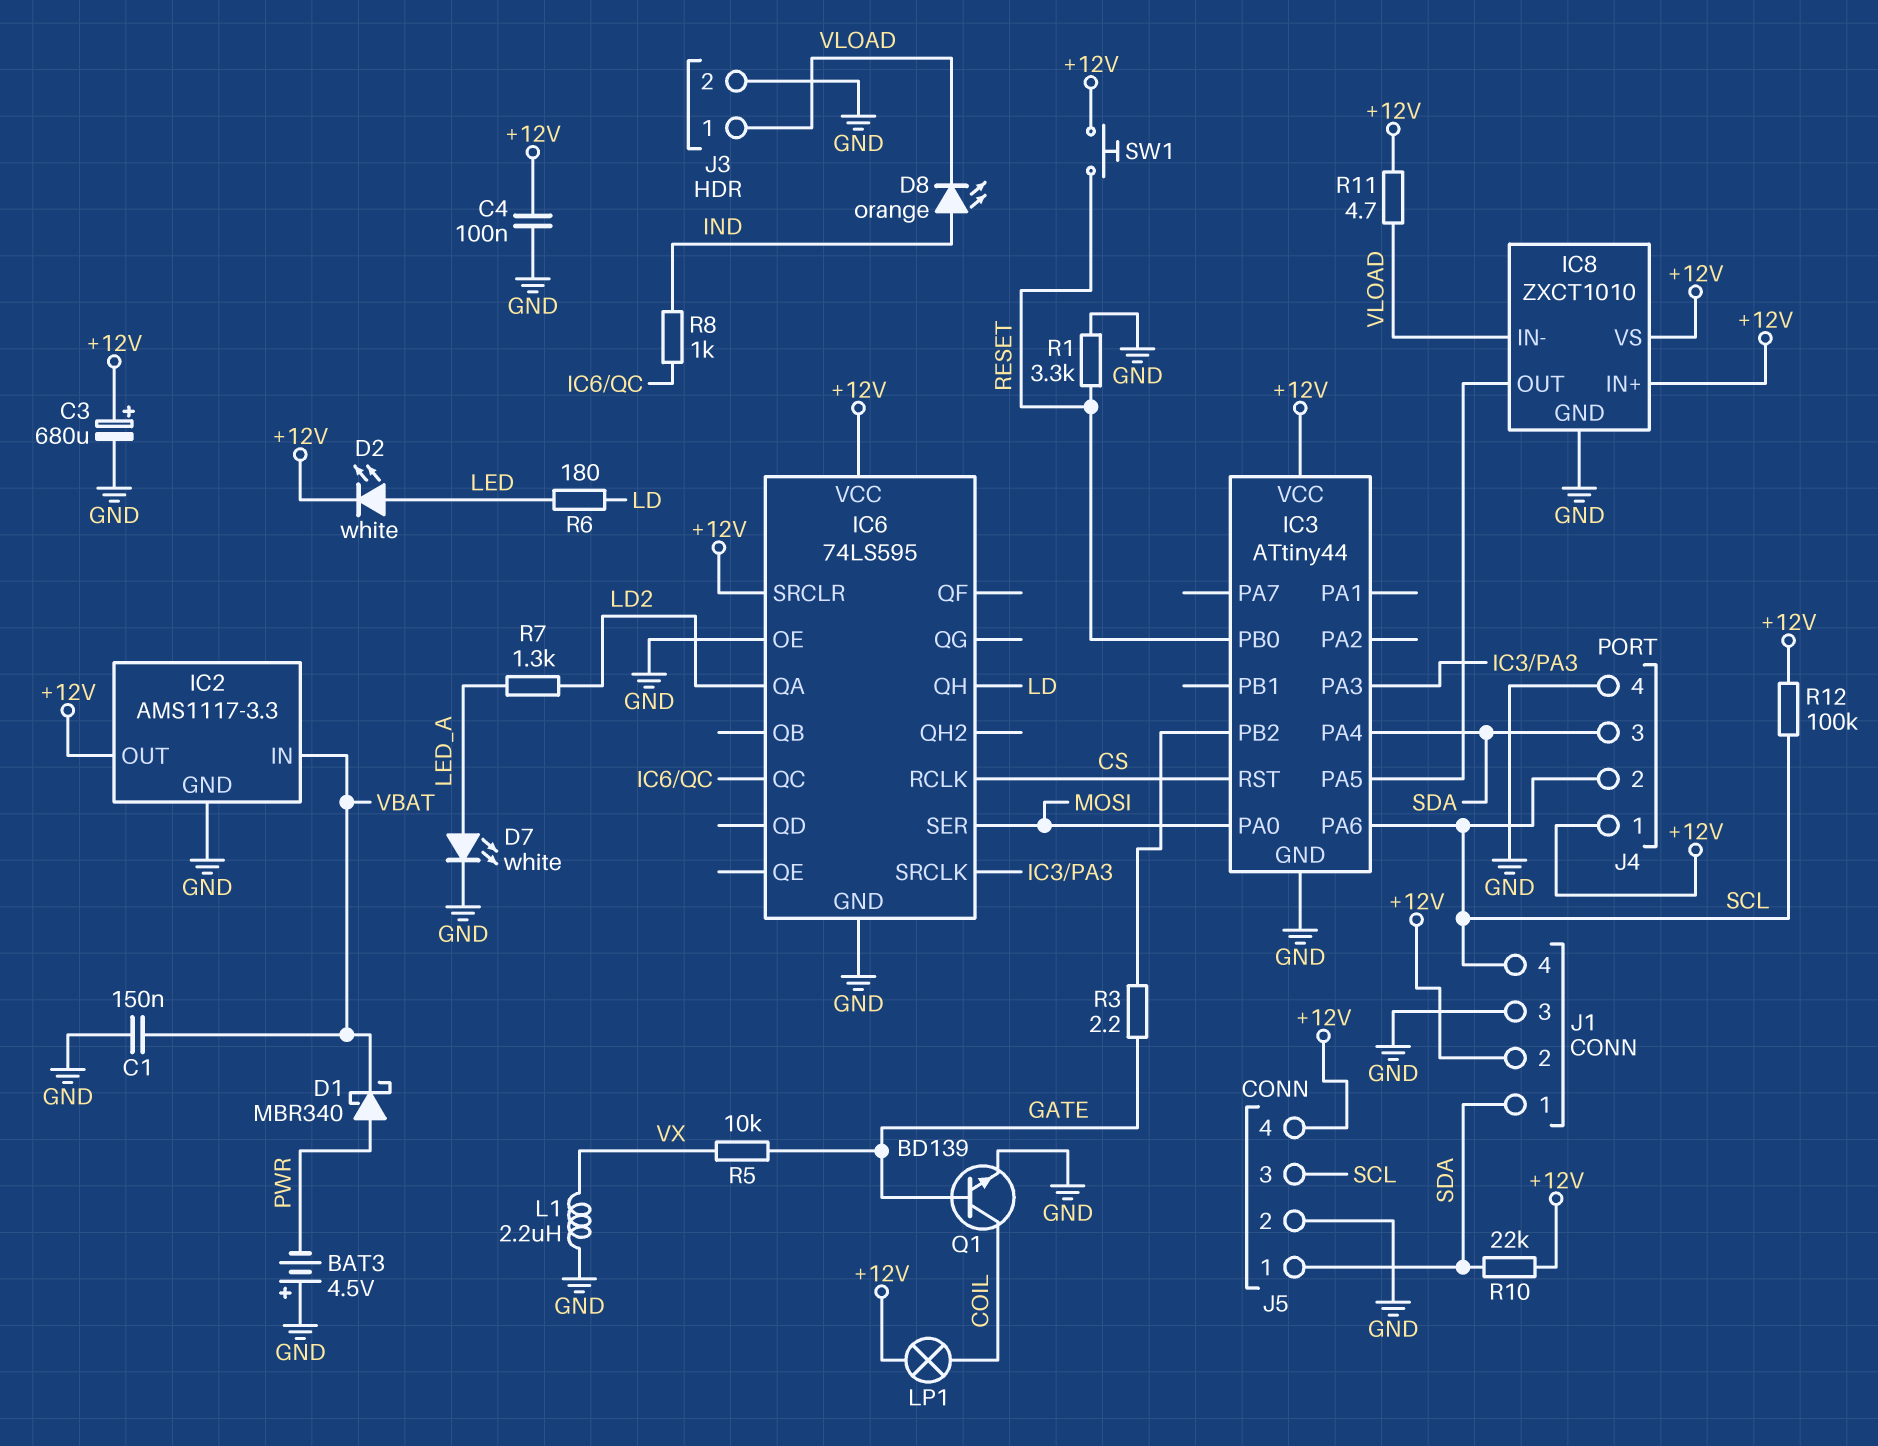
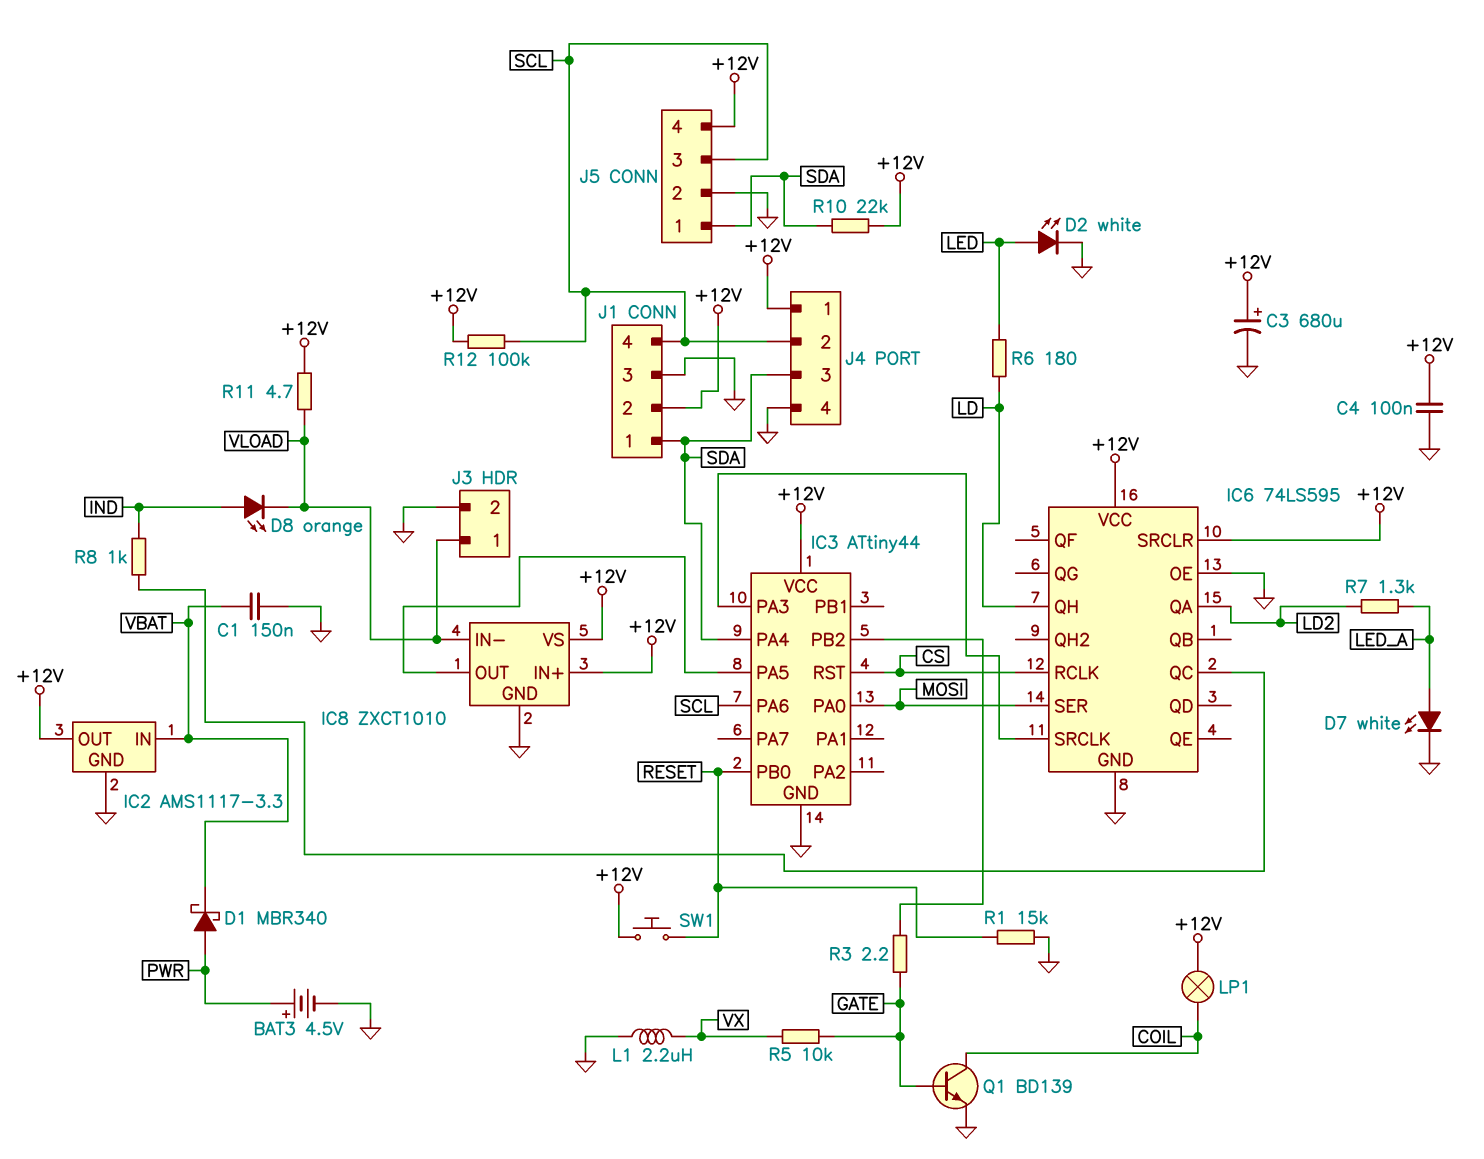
BAT3: 4.5V (plus GND, minus PWR) -> 4.5V (plus PWR, minus GND)
D2: LED white (A LED, K +12V) -> LED white (A LED, K GND)
R1: 3.3k (GND, RESET) -> 15k (GND, RESET)

